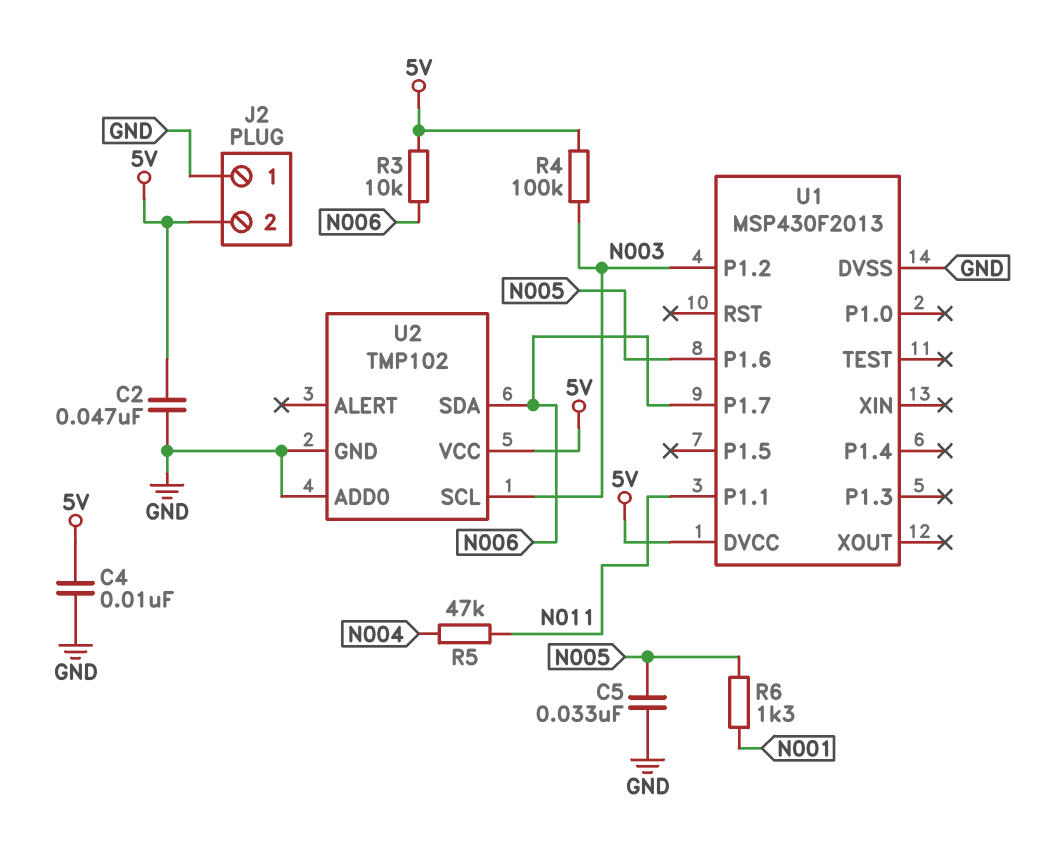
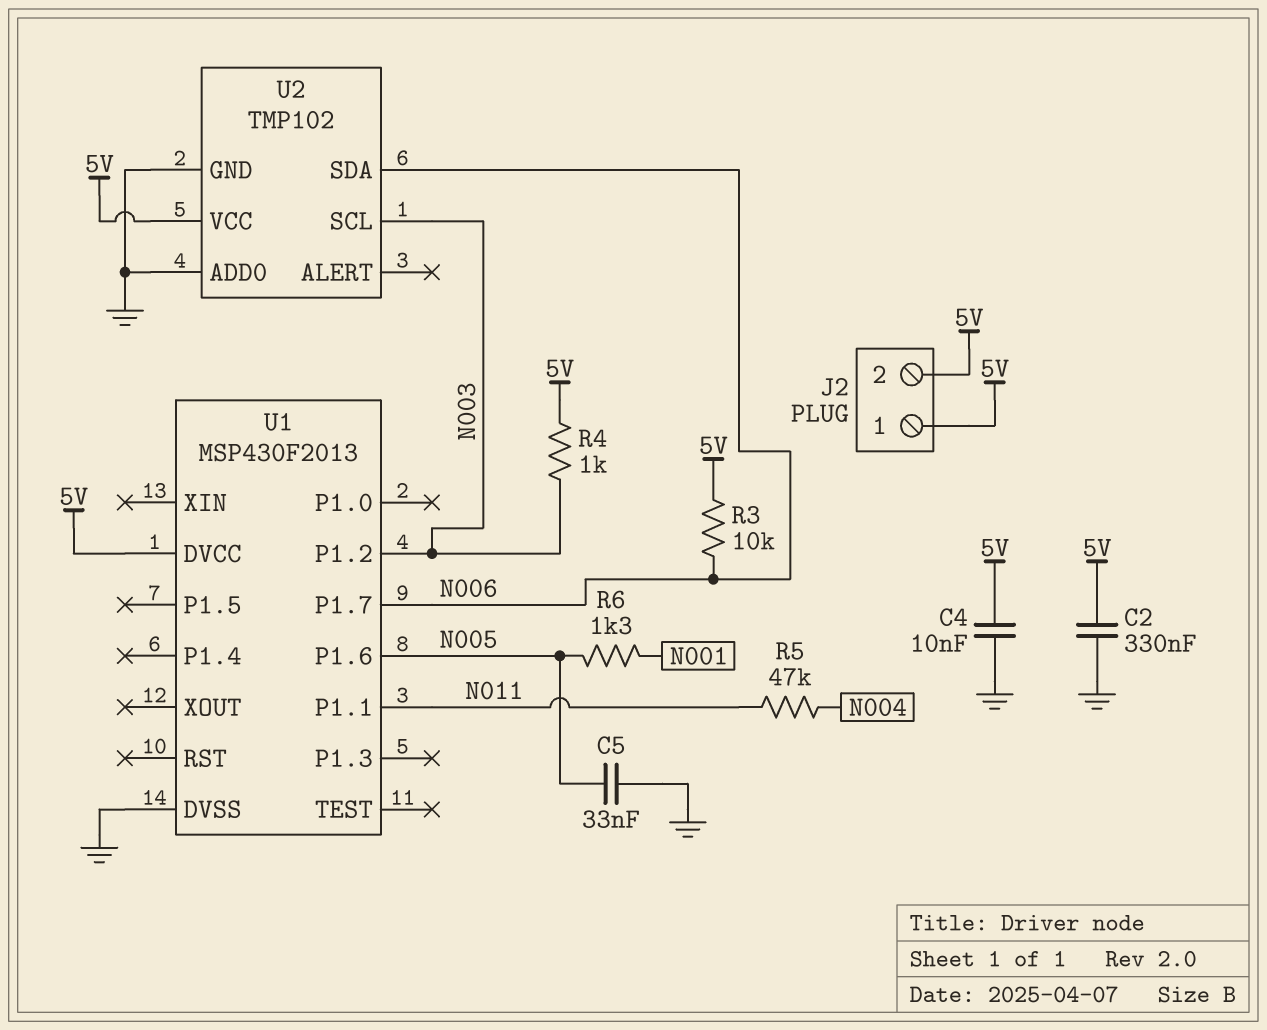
C2: 47nF (5V, GND) -> 330nF (5V, GND)
J2 pin 1: GND -> 5V
R4: 100k (5V, N003) -> 1k (5V, N003)

